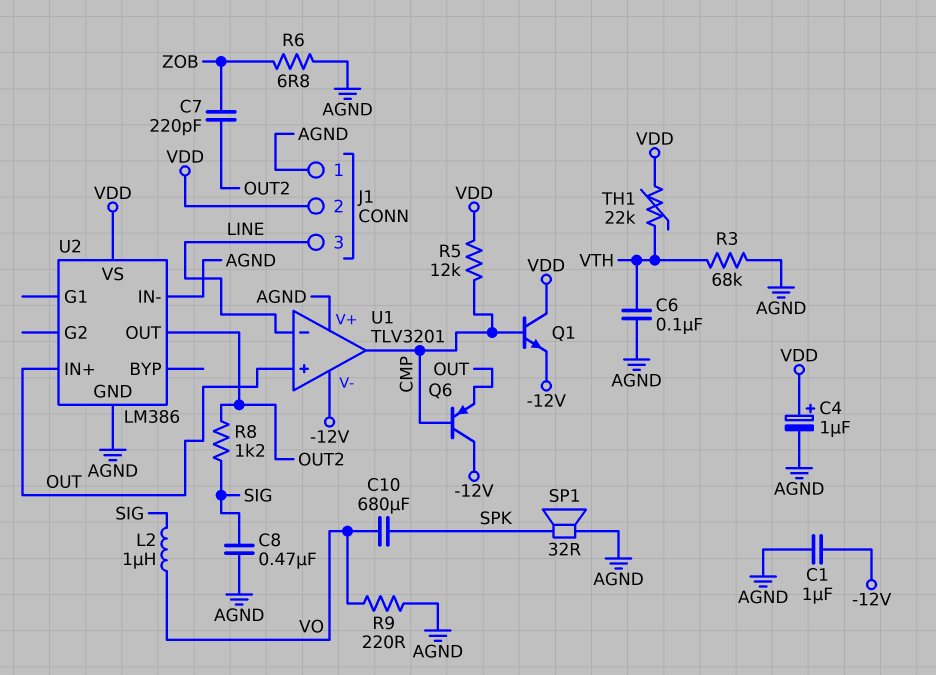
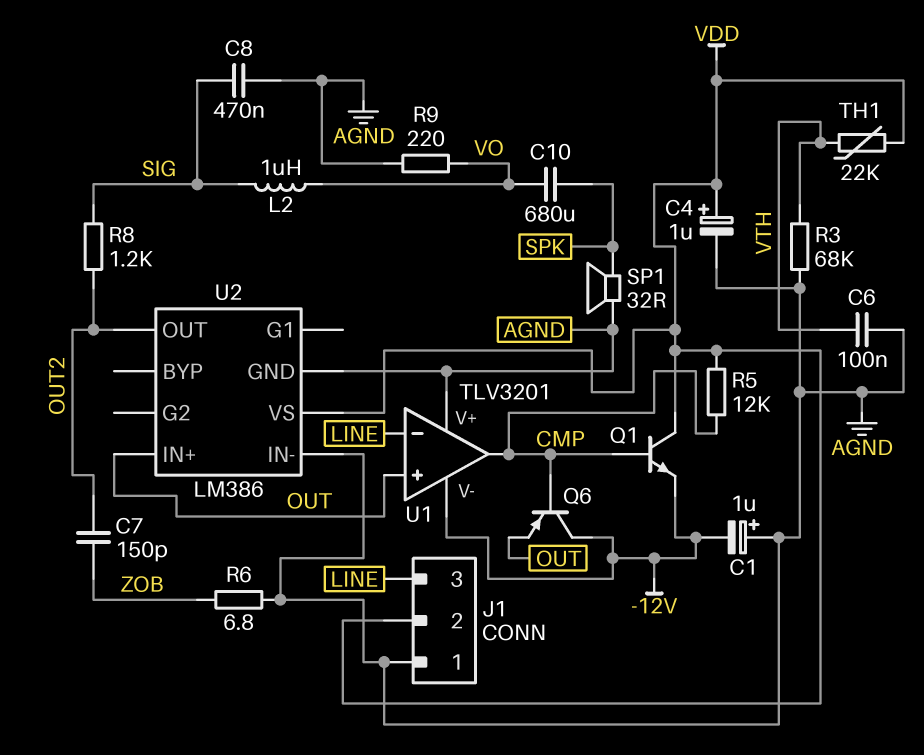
C1: 1uF (-12V, AGND) -> 1uF (plus AGND, minus -12V)
C7: 220pF (OUT2, ZOB) -> 150pF (OUT2, ZOB)

